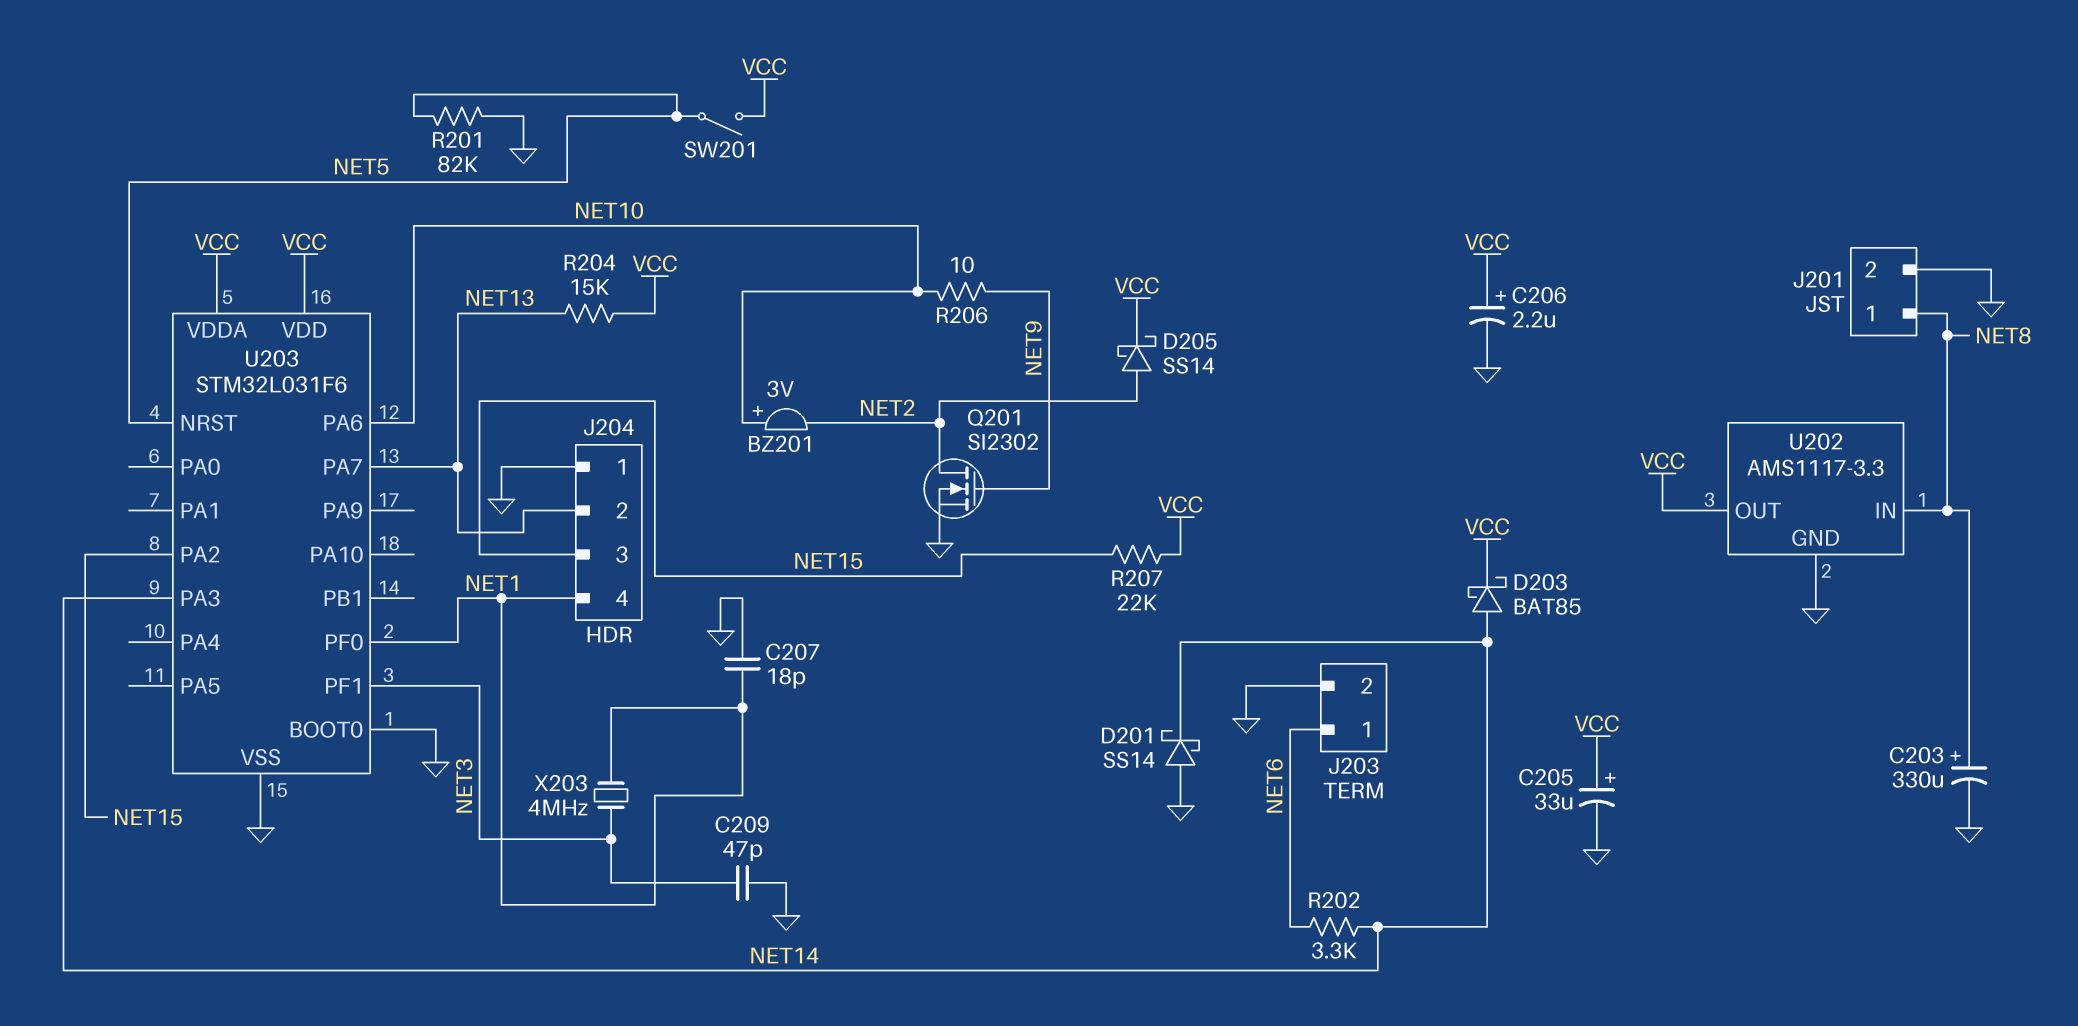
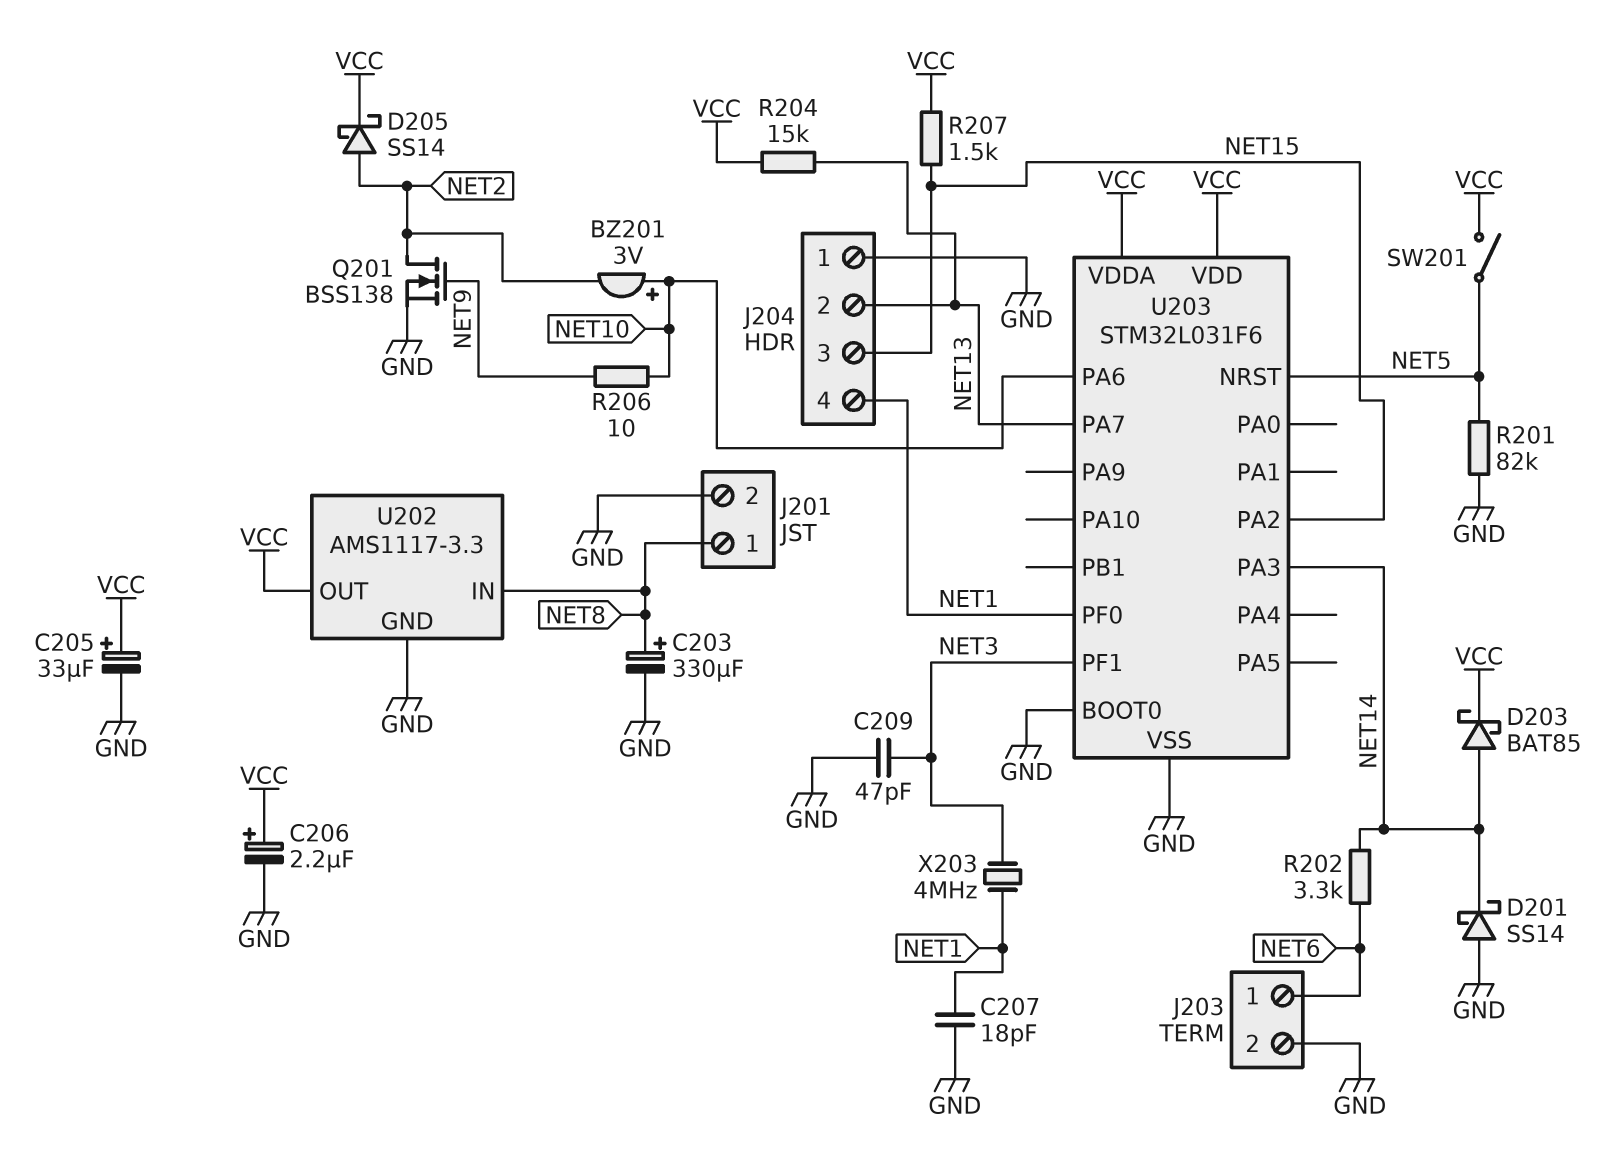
Q201: NMOS SI2302 (G NET9, D NET2, S GND) -> NMOS BSS138 (G NET9, D NET2, S GND)
R207: 22k (NET15, VCC) -> 1.5k (NET15, VCC)

